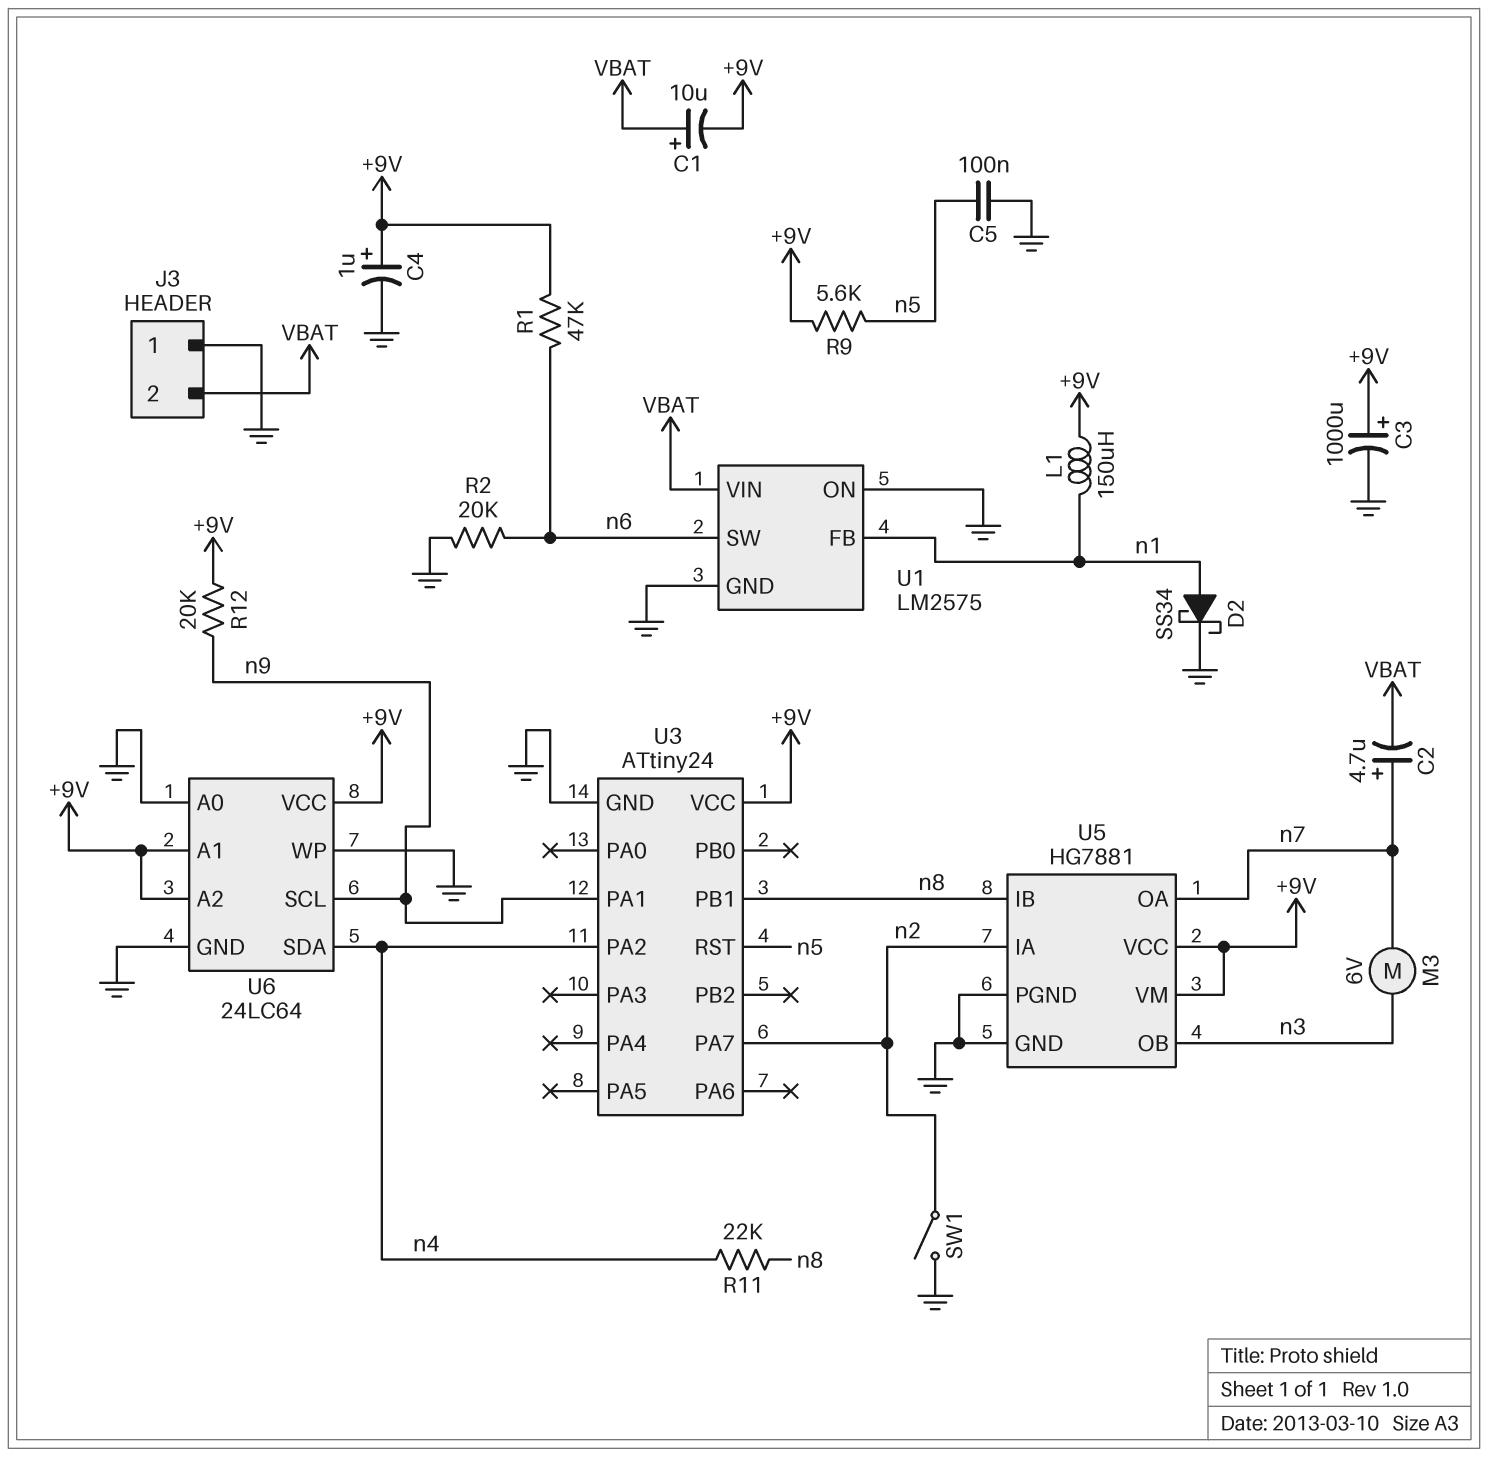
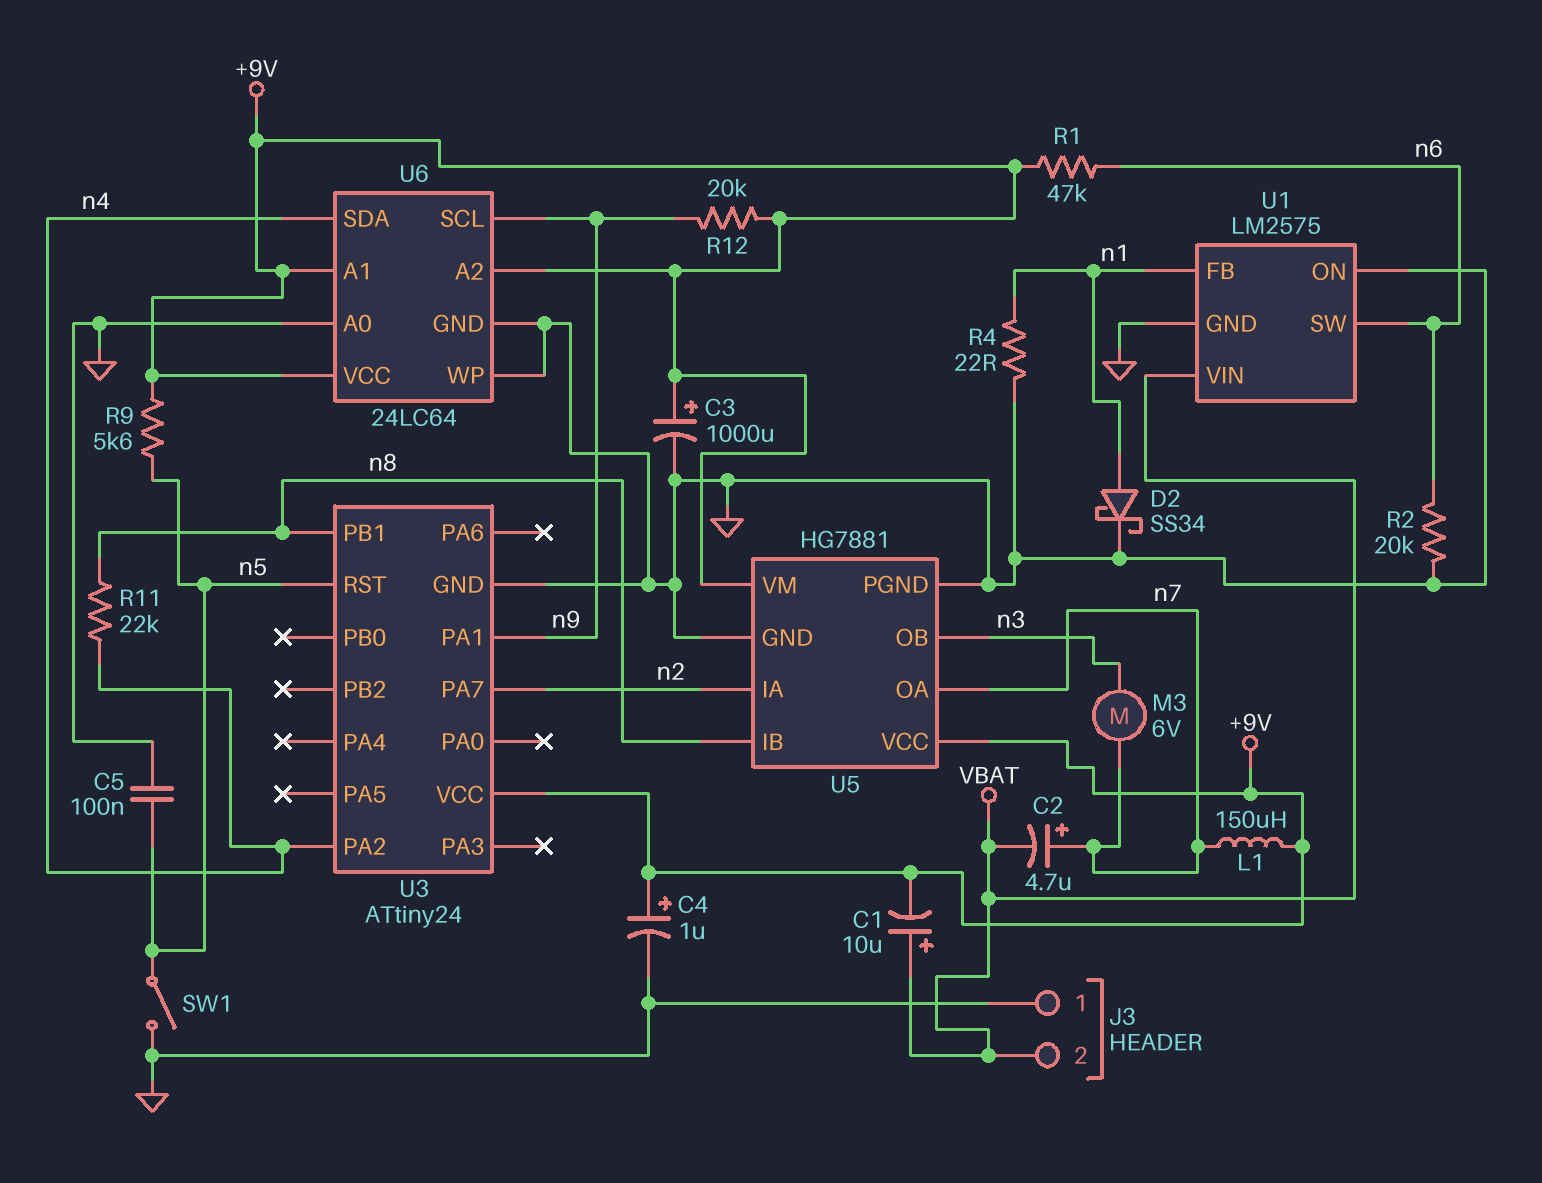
L1: 150uH (+9V, n1) -> 150uH (+9V, n7)
R4: none -> 22 (GND, n1)
SW1: switch (GND, n2) -> switch (GND, n5)

